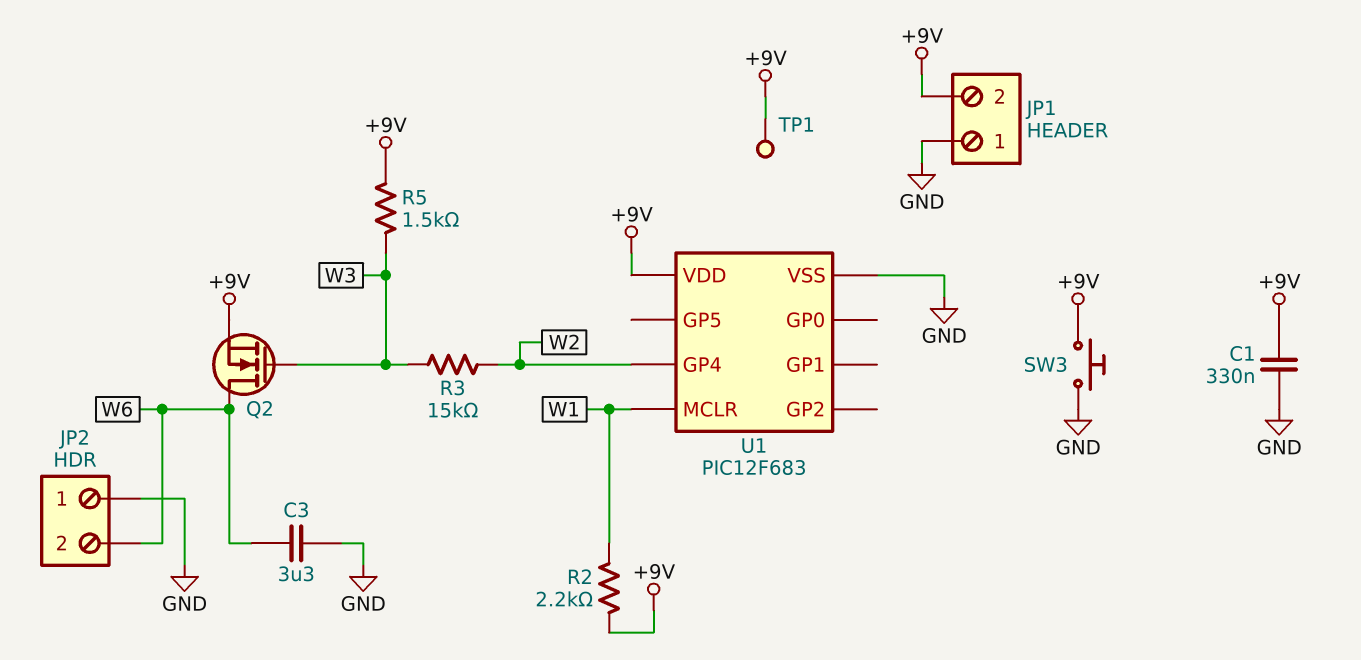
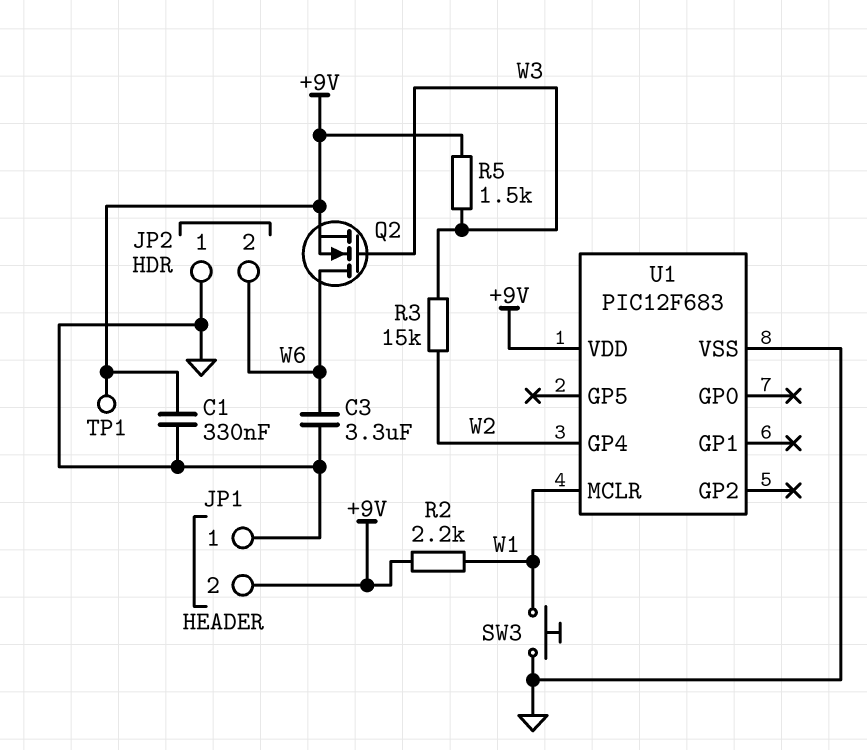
SW3: button (+9V, GND) -> button (GND, W1)

